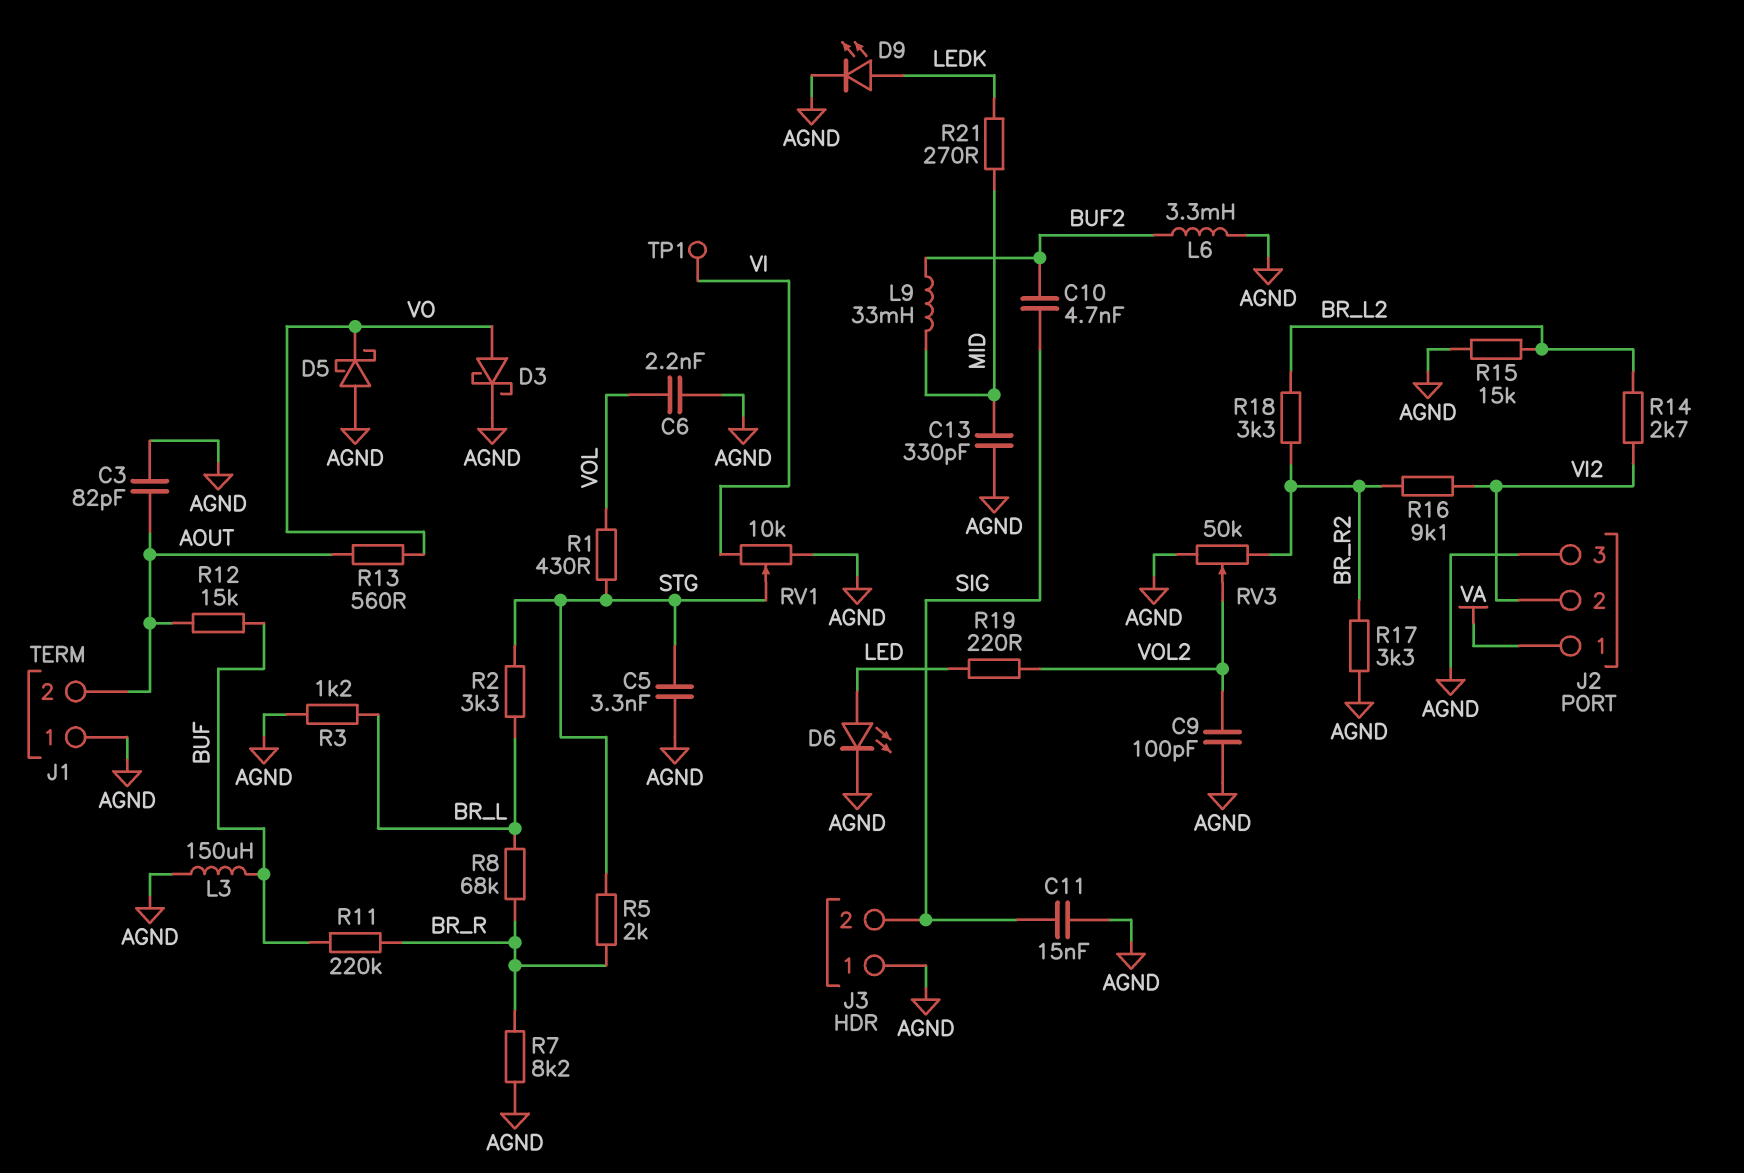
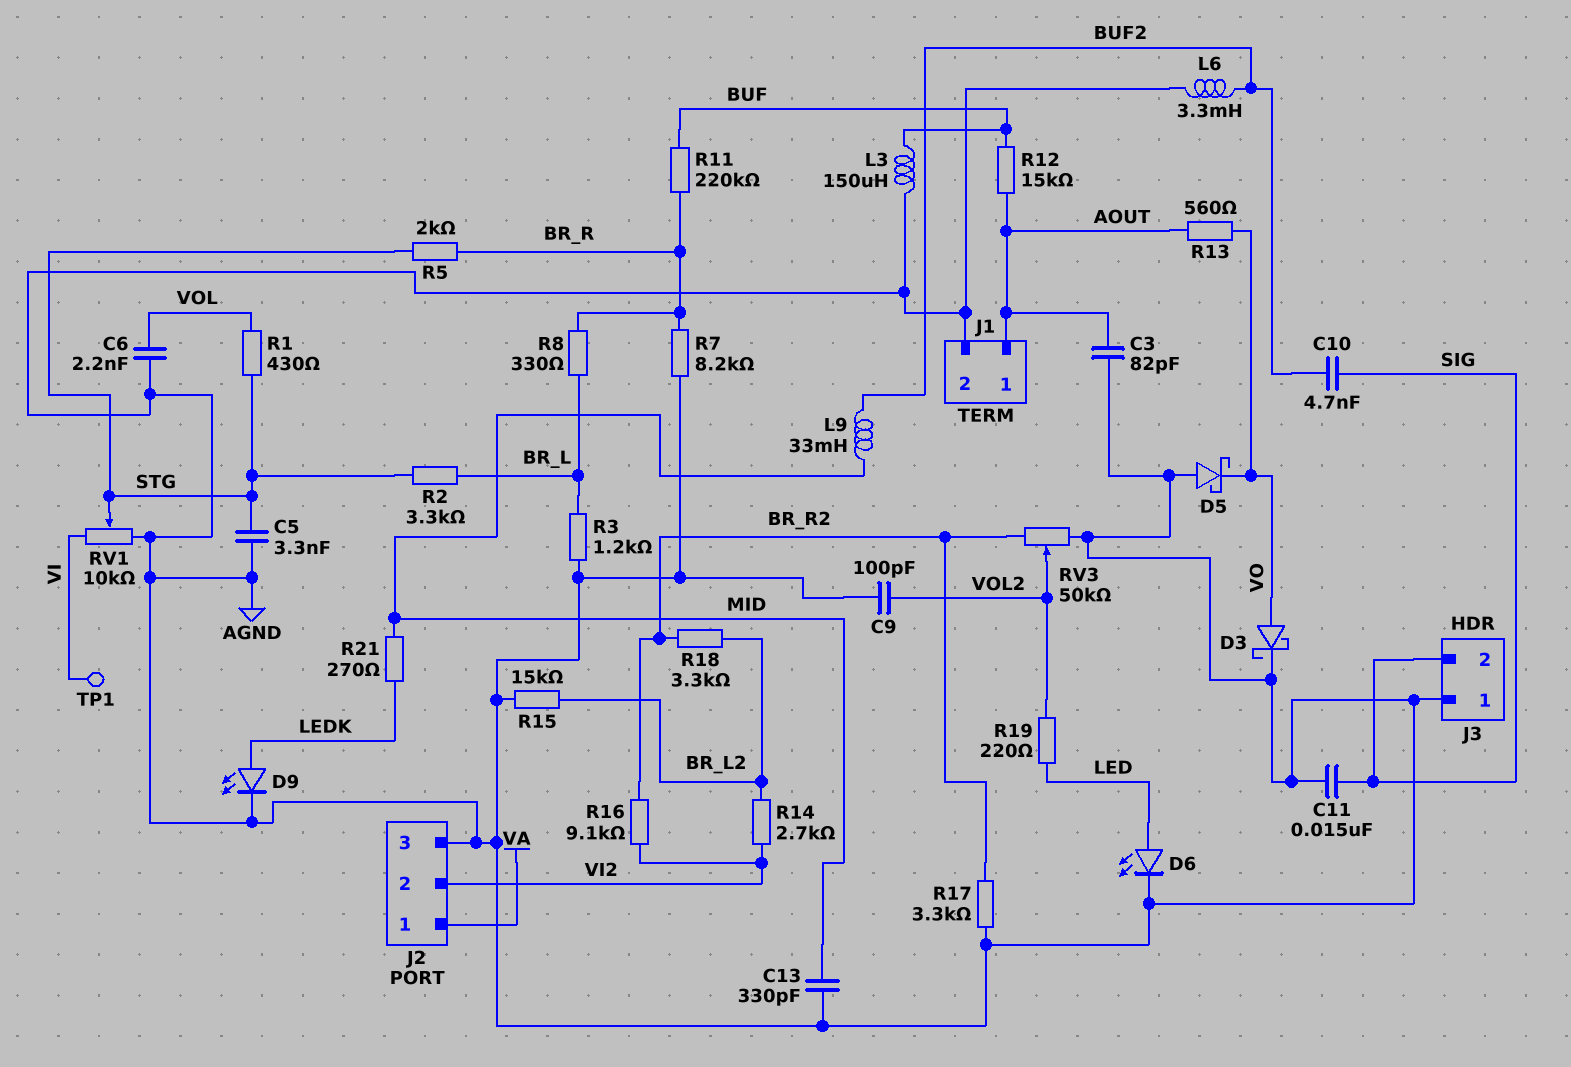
J1 pin 1: AGND -> AOUT
J1 pin 2: AOUT -> AGND
R8: 68k (BR_L, BR_R) -> 330 (BR_L, BR_R)

